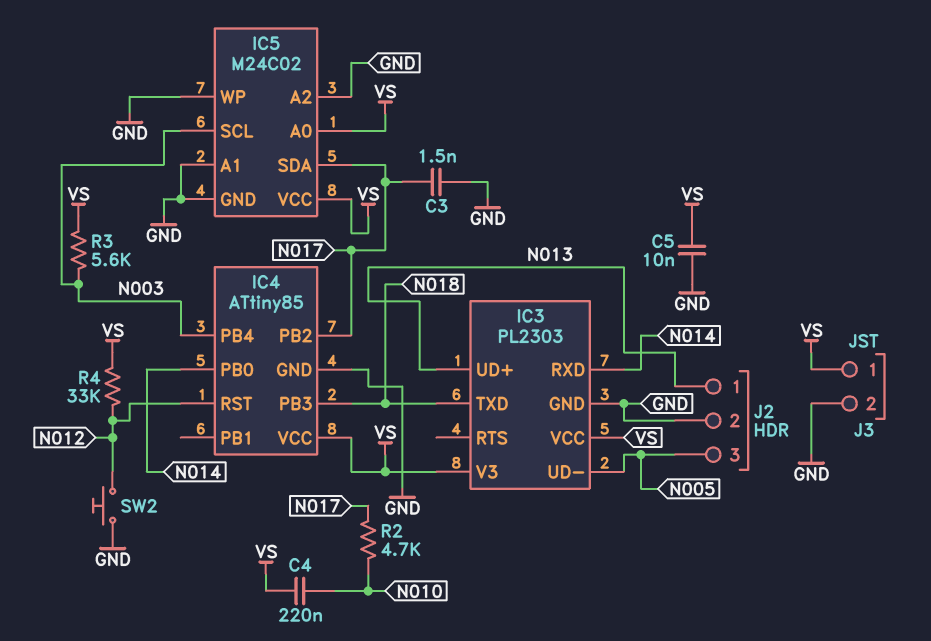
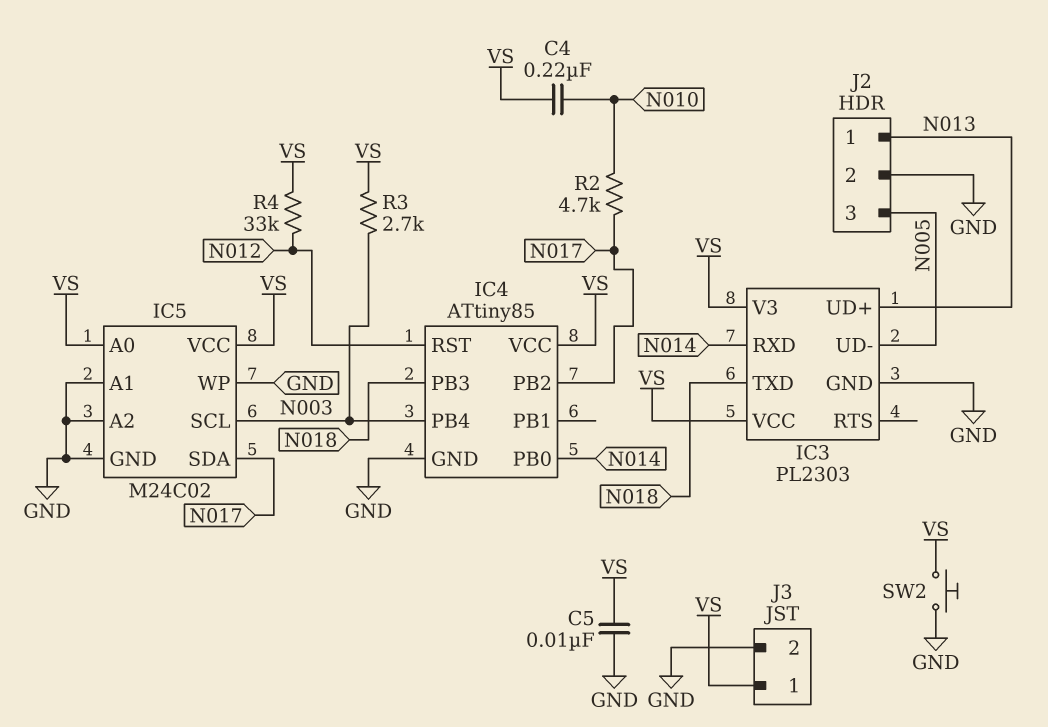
C3: 1.5nF (GND, N017) -> none
R3: 5.6k (N003, VS) -> 2.7k (N003, VS)
SW2: button (GND, N012) -> button (GND, VS)

